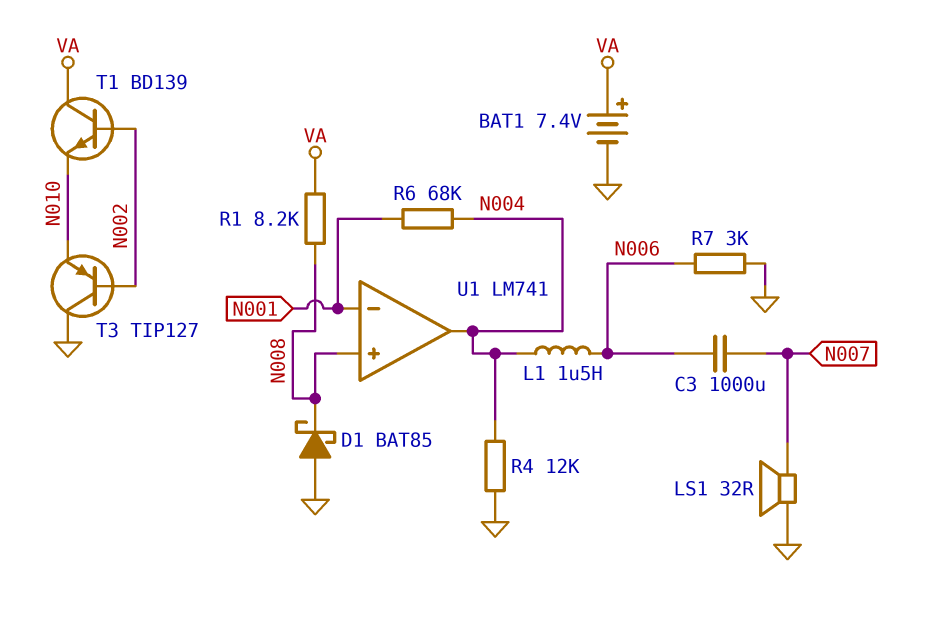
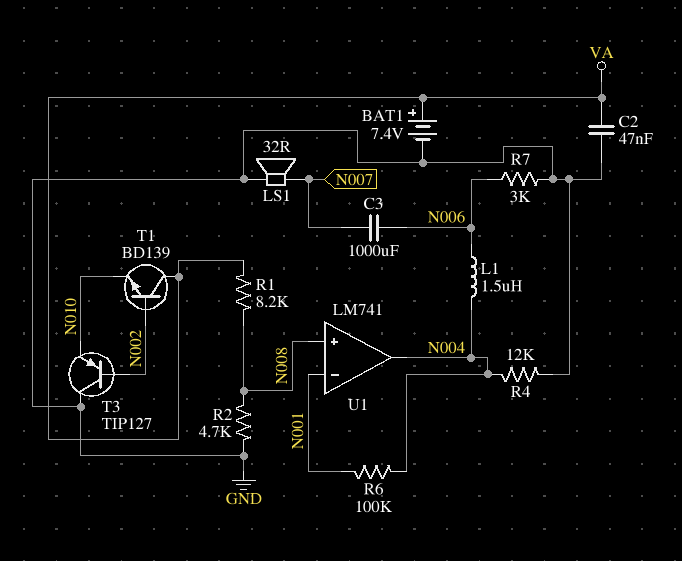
C2: none -> 47nF (GND, VA)
D1: schottky BAT85 (A GND, K N008) -> none
R2: none -> 4.7k (GND, N008)
R6: 68k (N001, N004) -> 100k (N001, N004)

